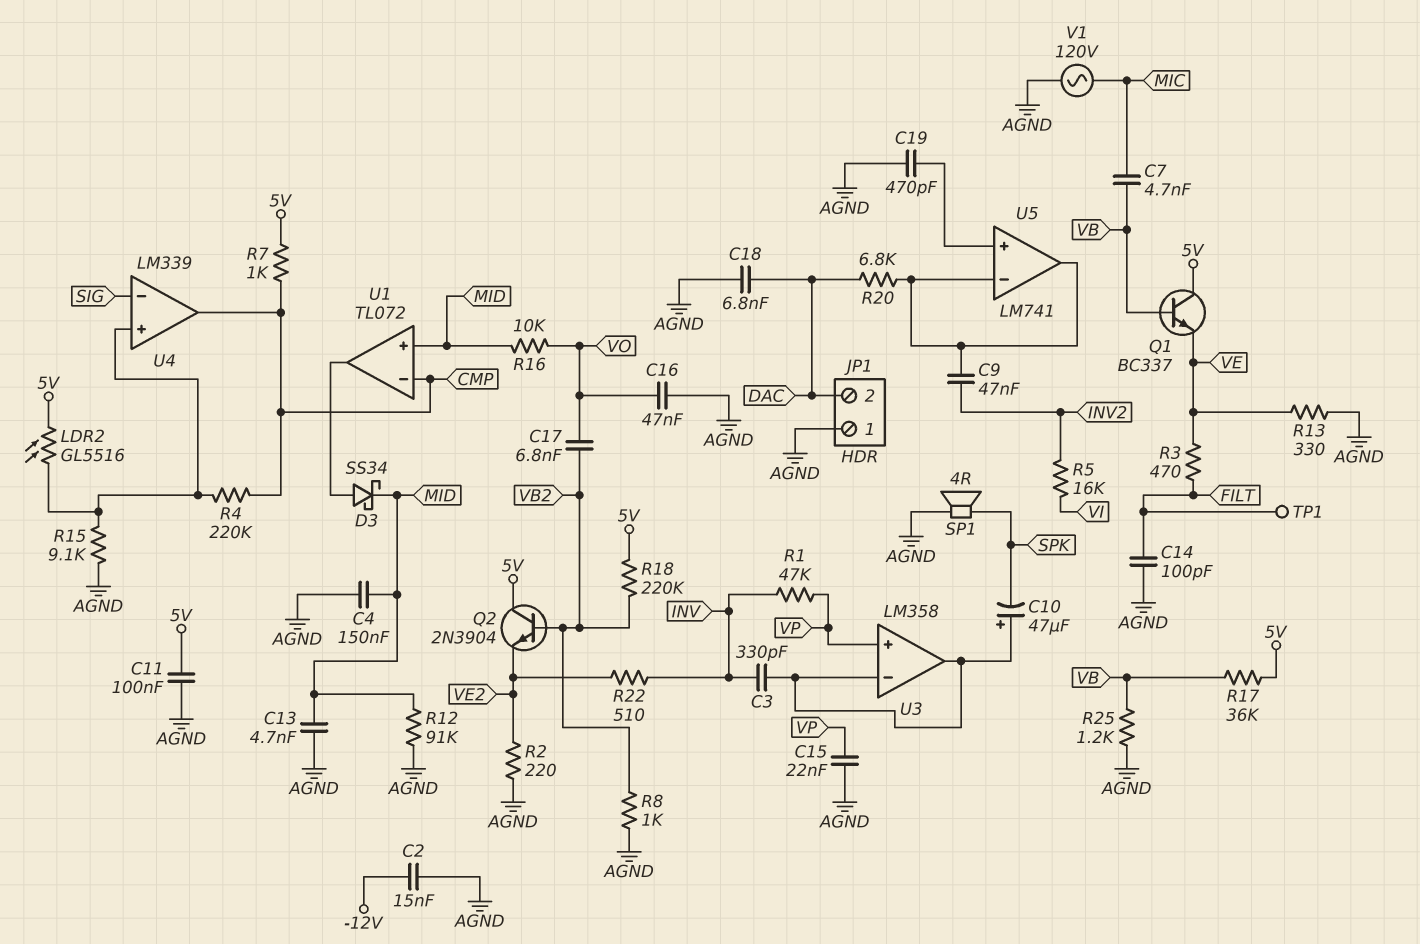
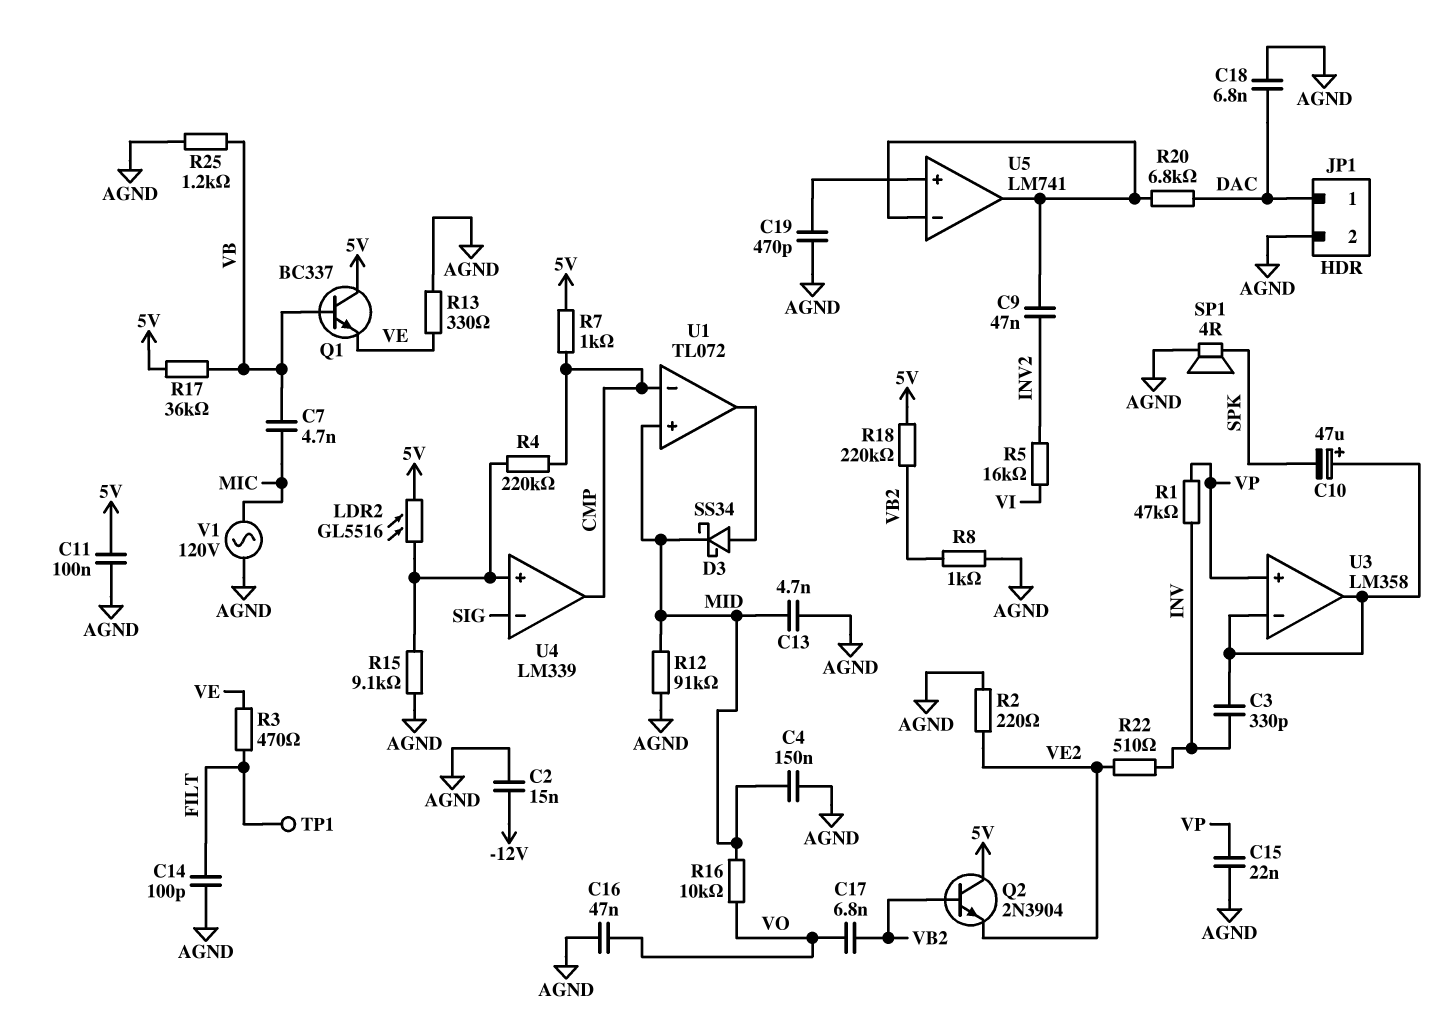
JP1 pin 1: AGND -> DAC
JP1 pin 2: DAC -> AGND

